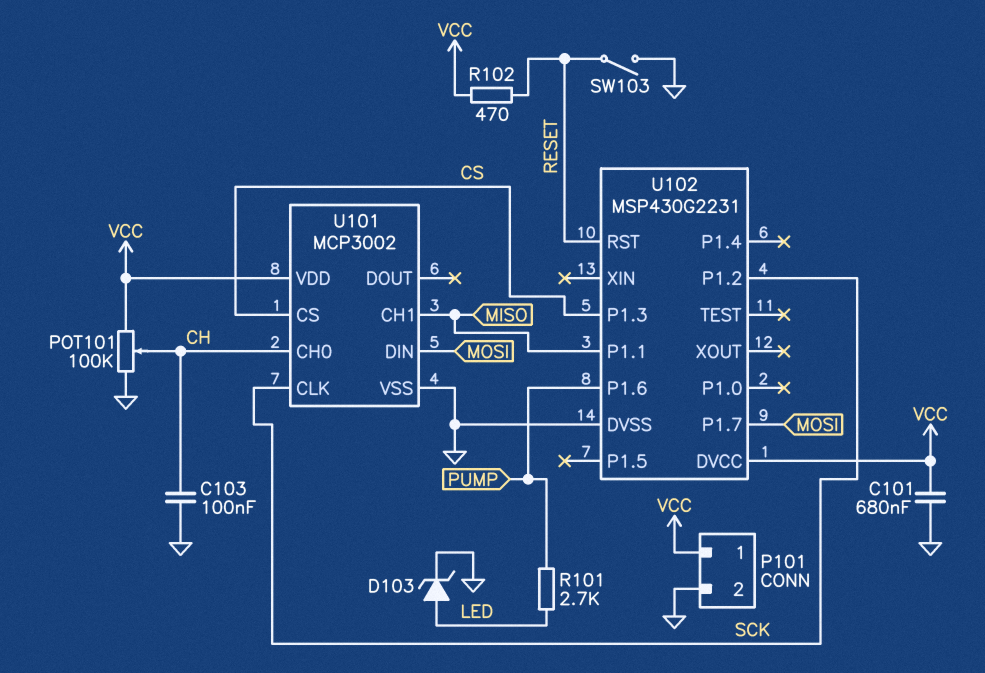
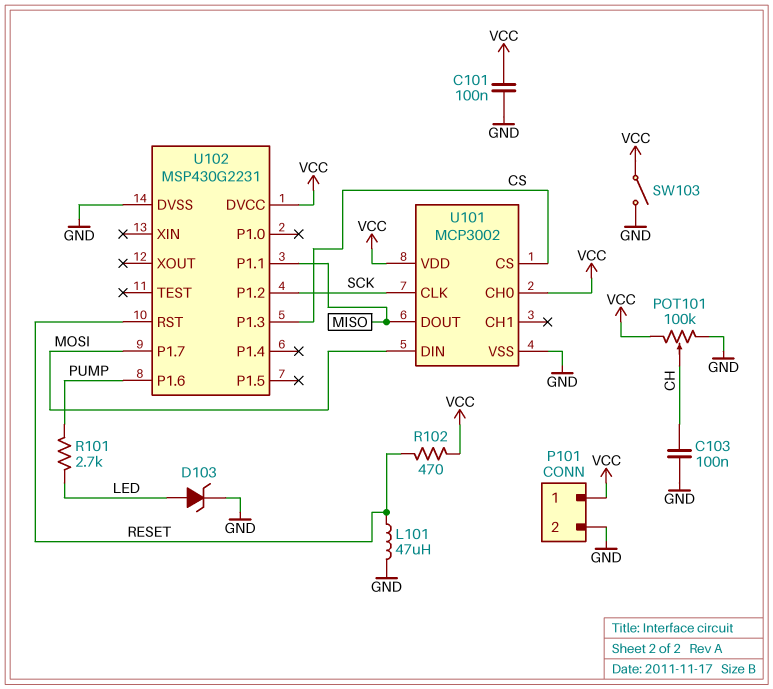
C101: 680nF (GND, VCC) -> 100nF (GND, VCC)
L101: none -> 47uH (GND, RESET)
SW103: switch (GND, RESET) -> switch (GND, VCC)
U101 pin CH0: CH -> VCC
U101 pin CH1: MISO -> none
U101 pin DOUT: none -> MISO

